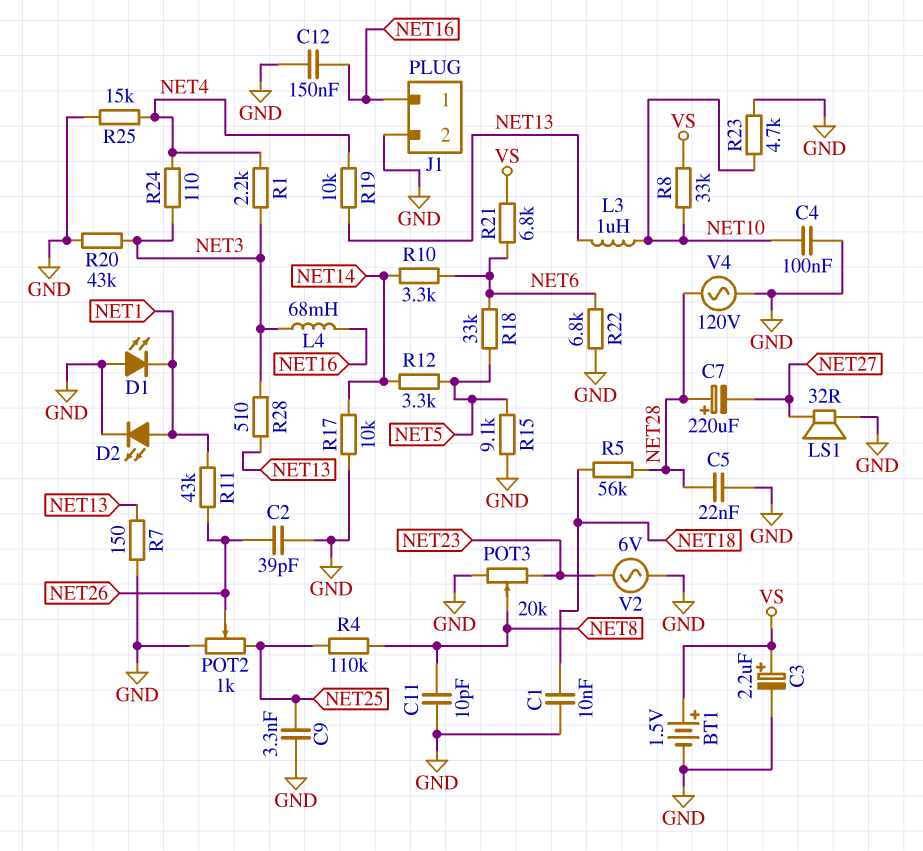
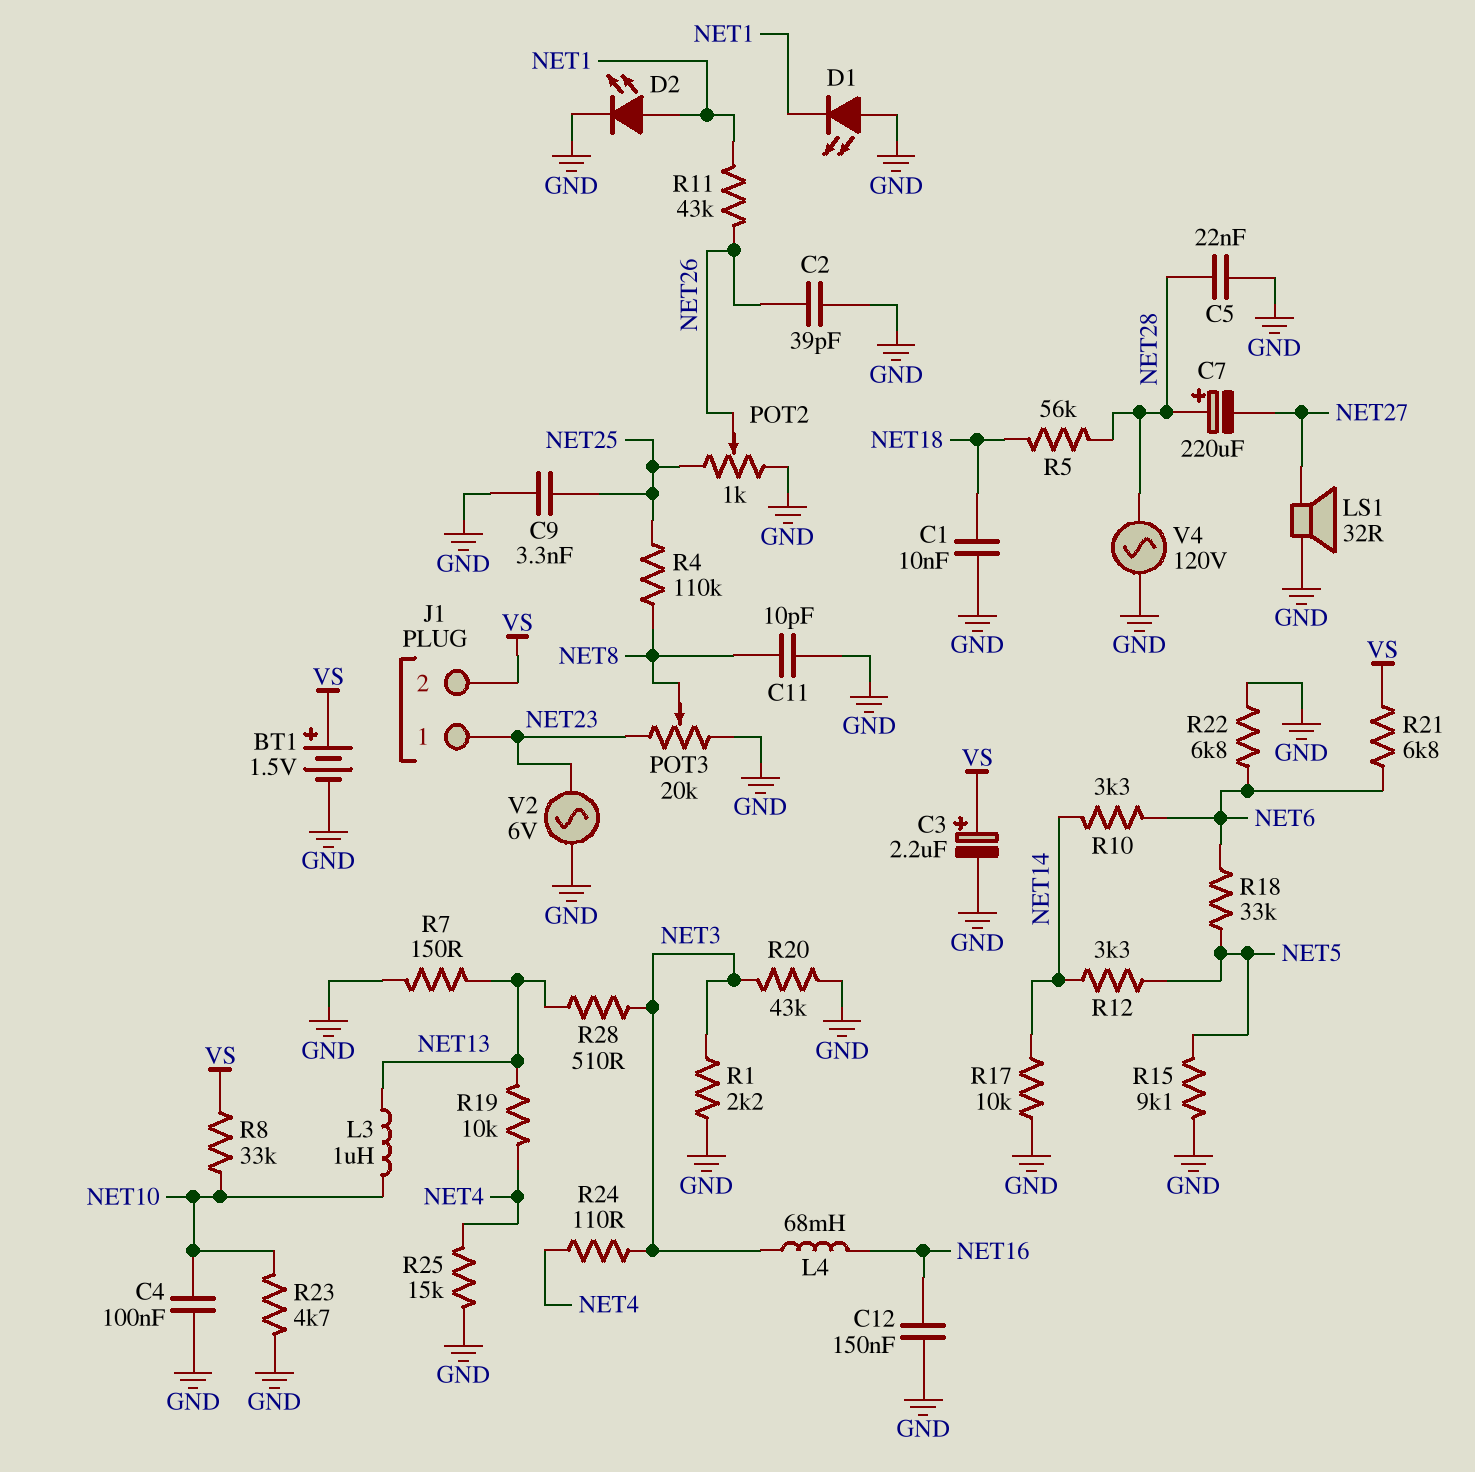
J1 pin 1: NET16 -> NET23
J1 pin 2: GND -> VS
R1: 2.2k (NET3, NET4) -> 2.2k (GND, NET3)

